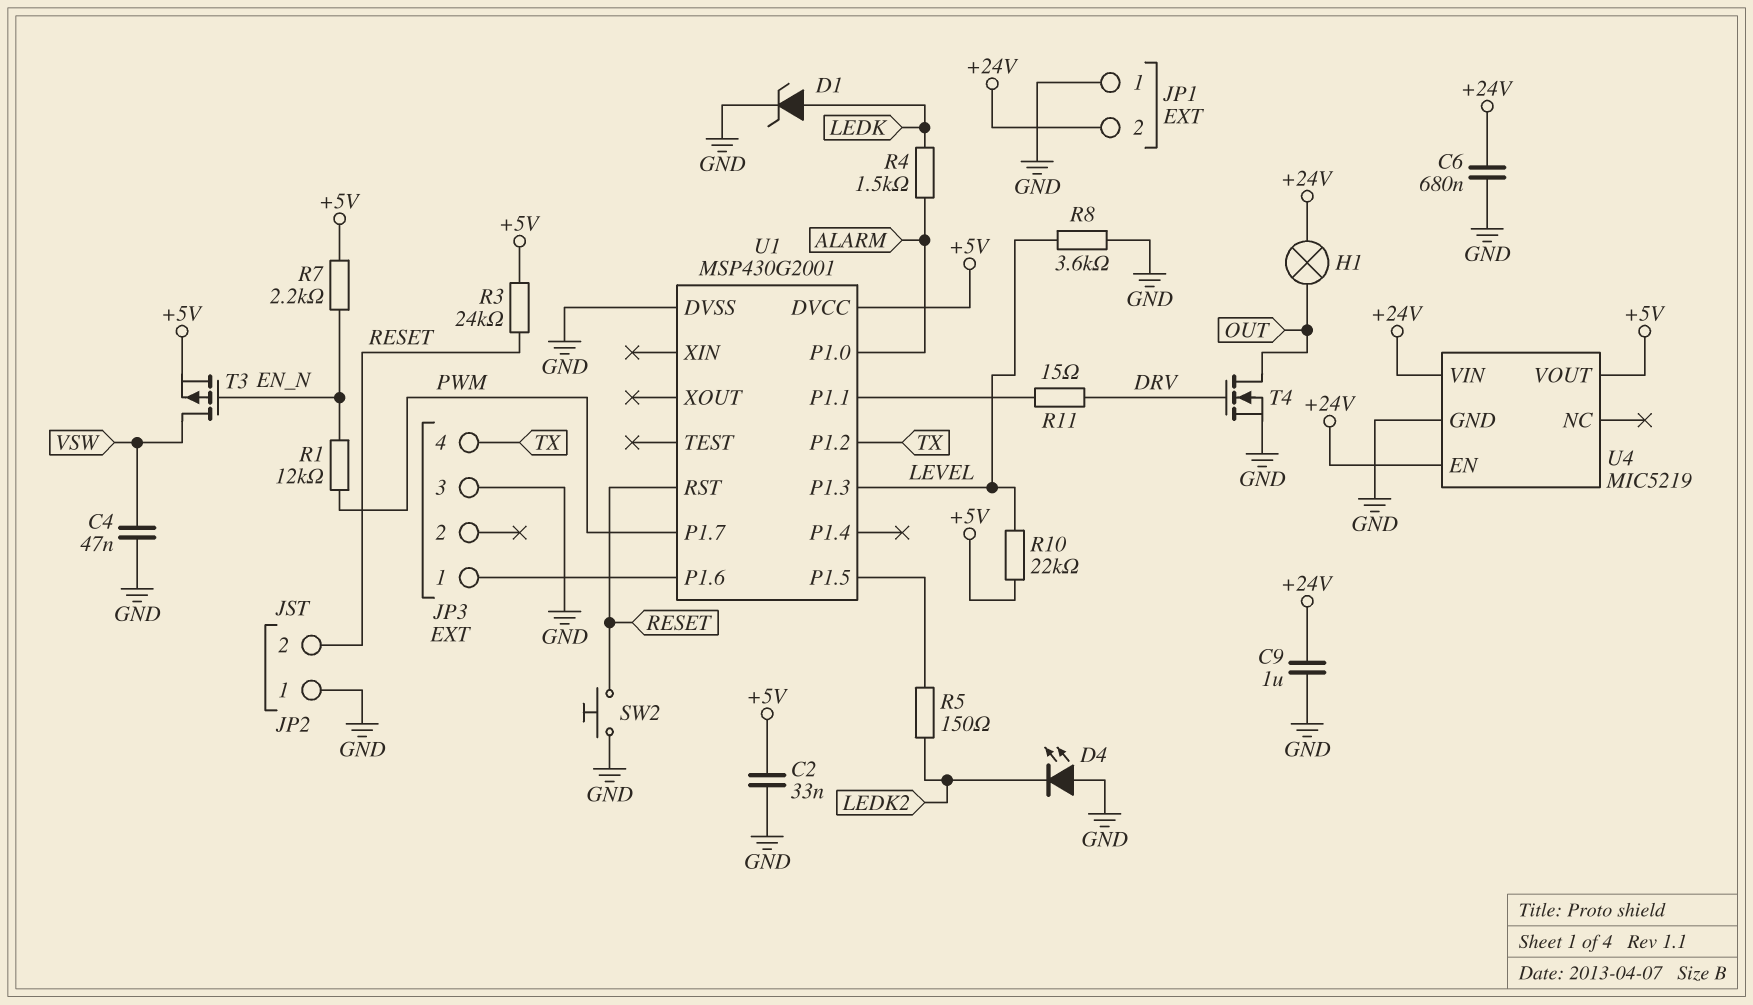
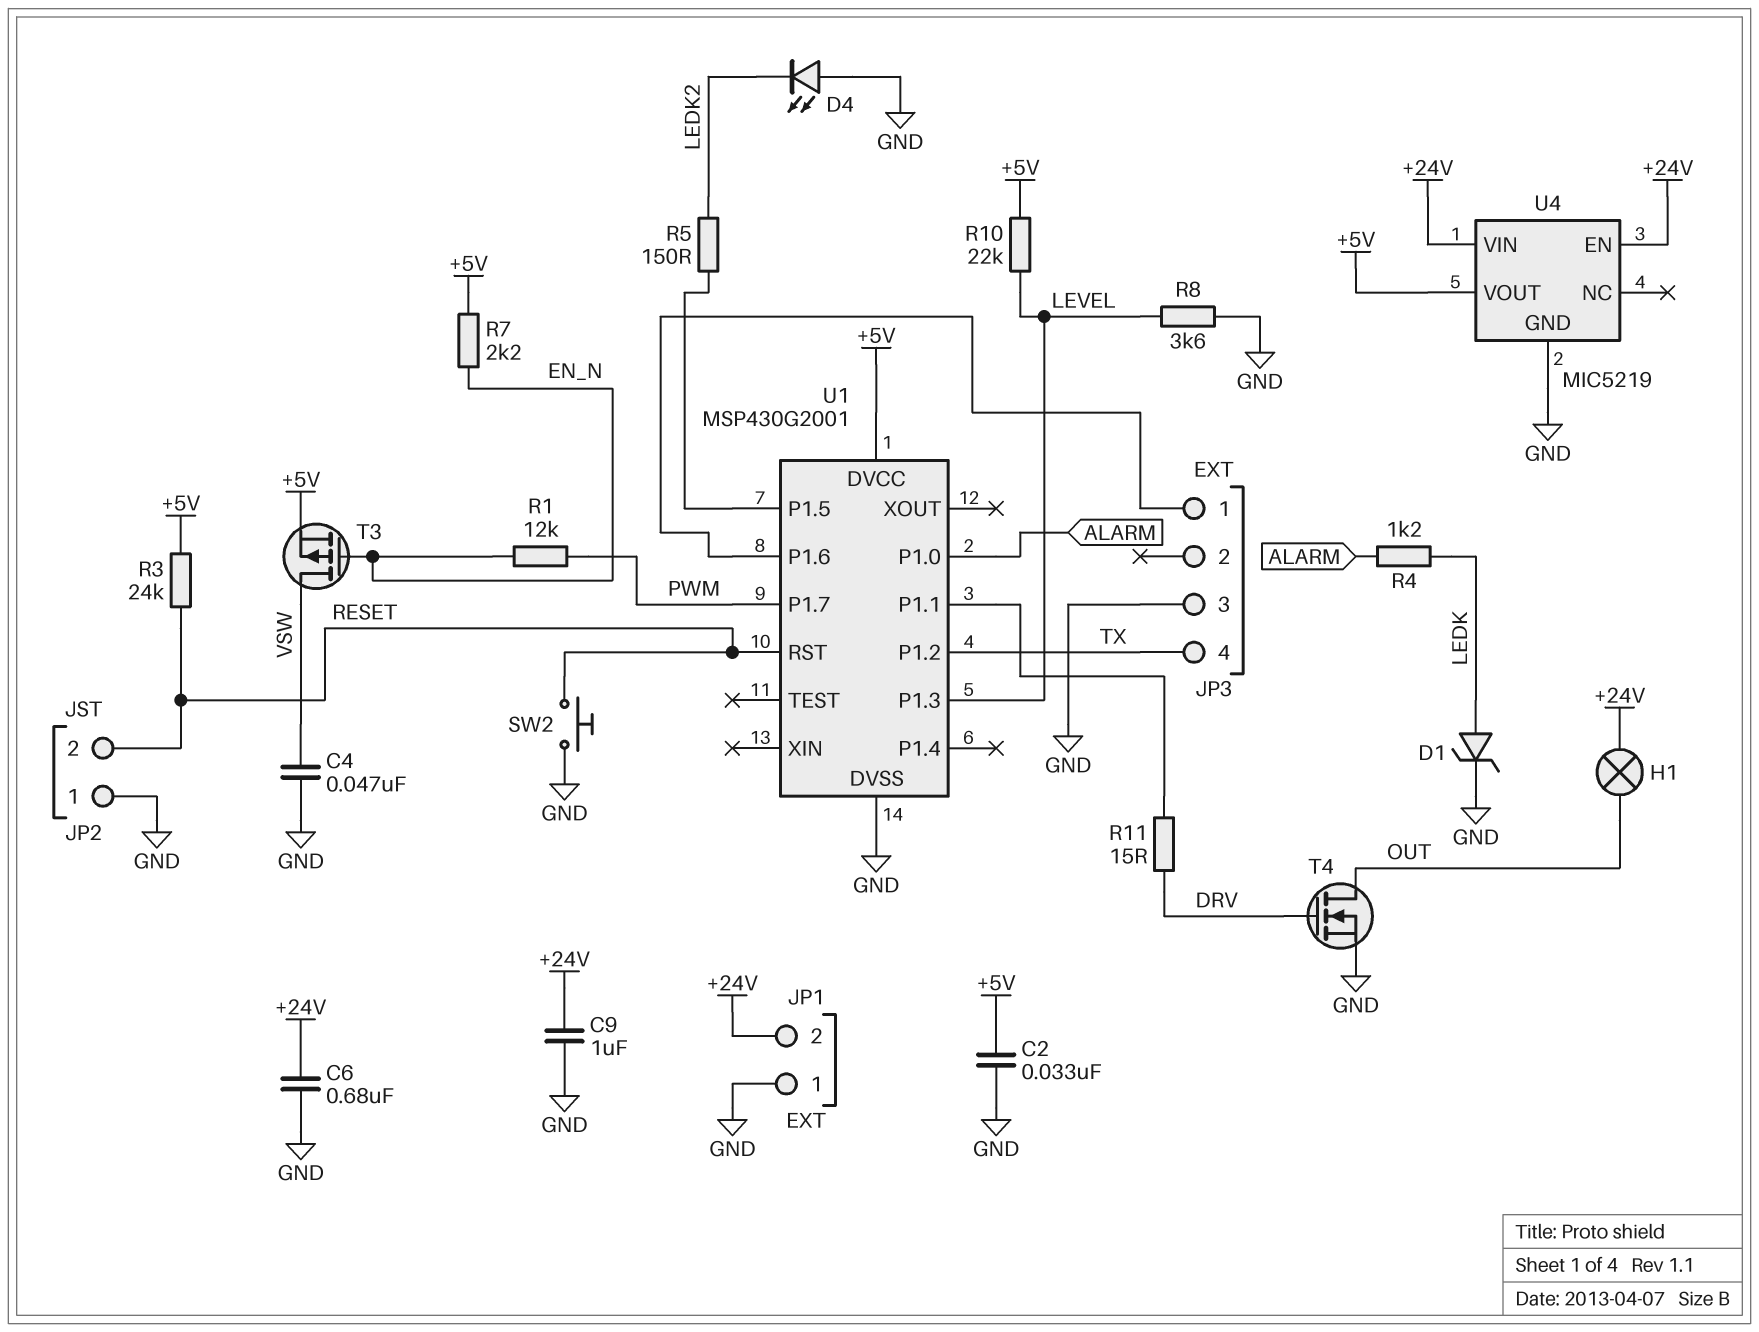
R4: 1.5k (ALARM, LEDK) -> 1.2k (ALARM, LEDK)

